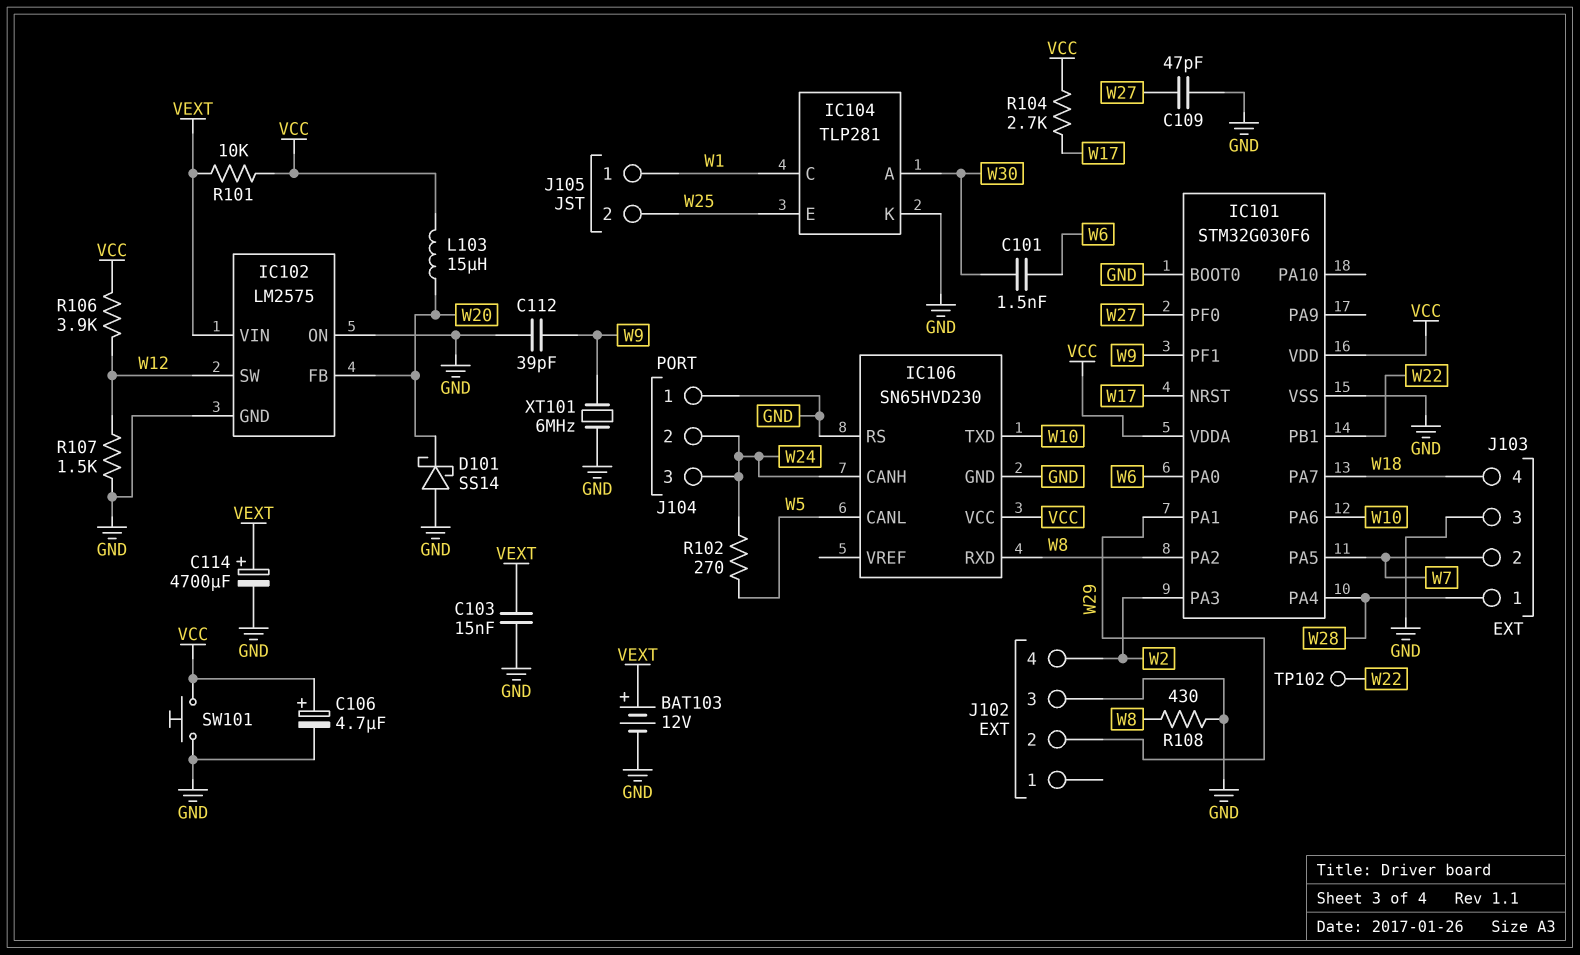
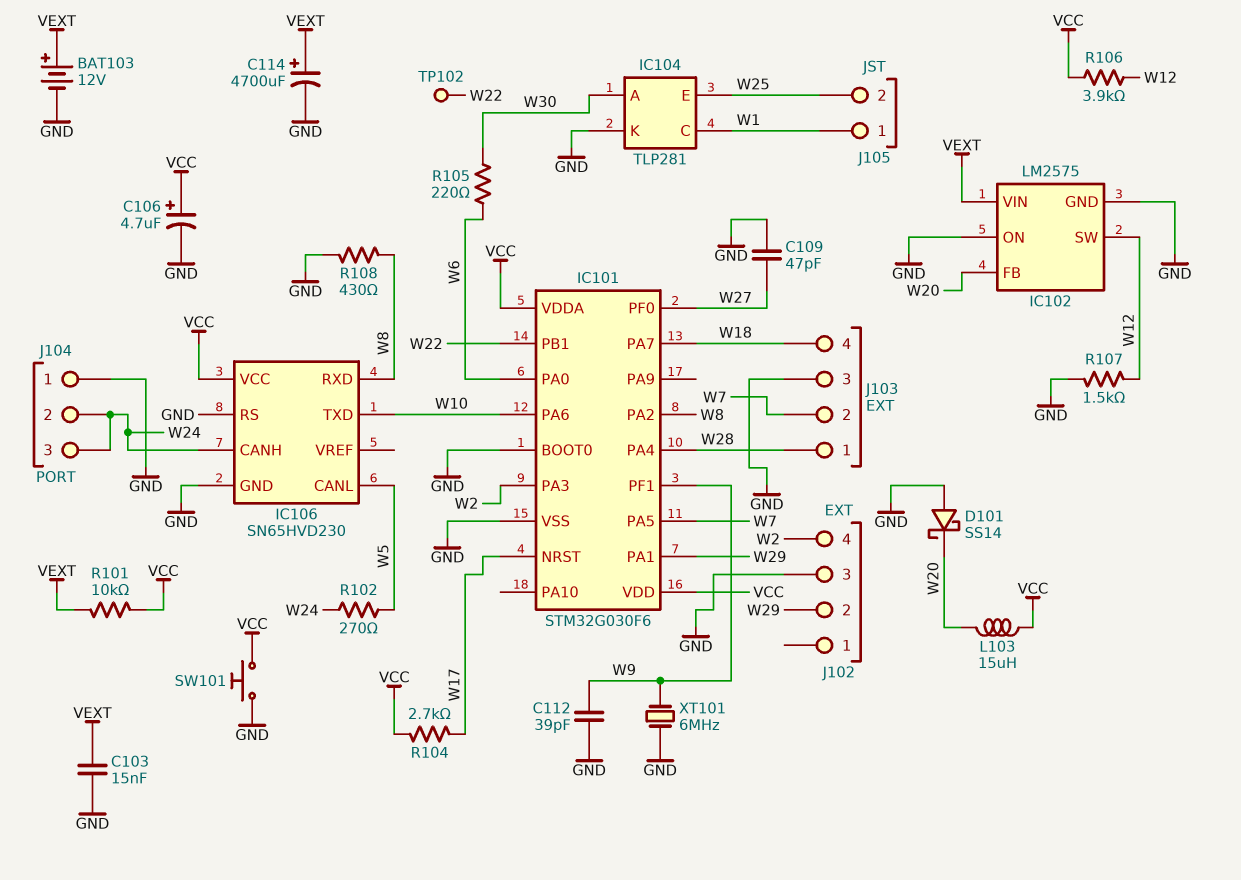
C101: 1.5nF (W6, W30) -> none
R105: none -> 220 (W6, W30)

